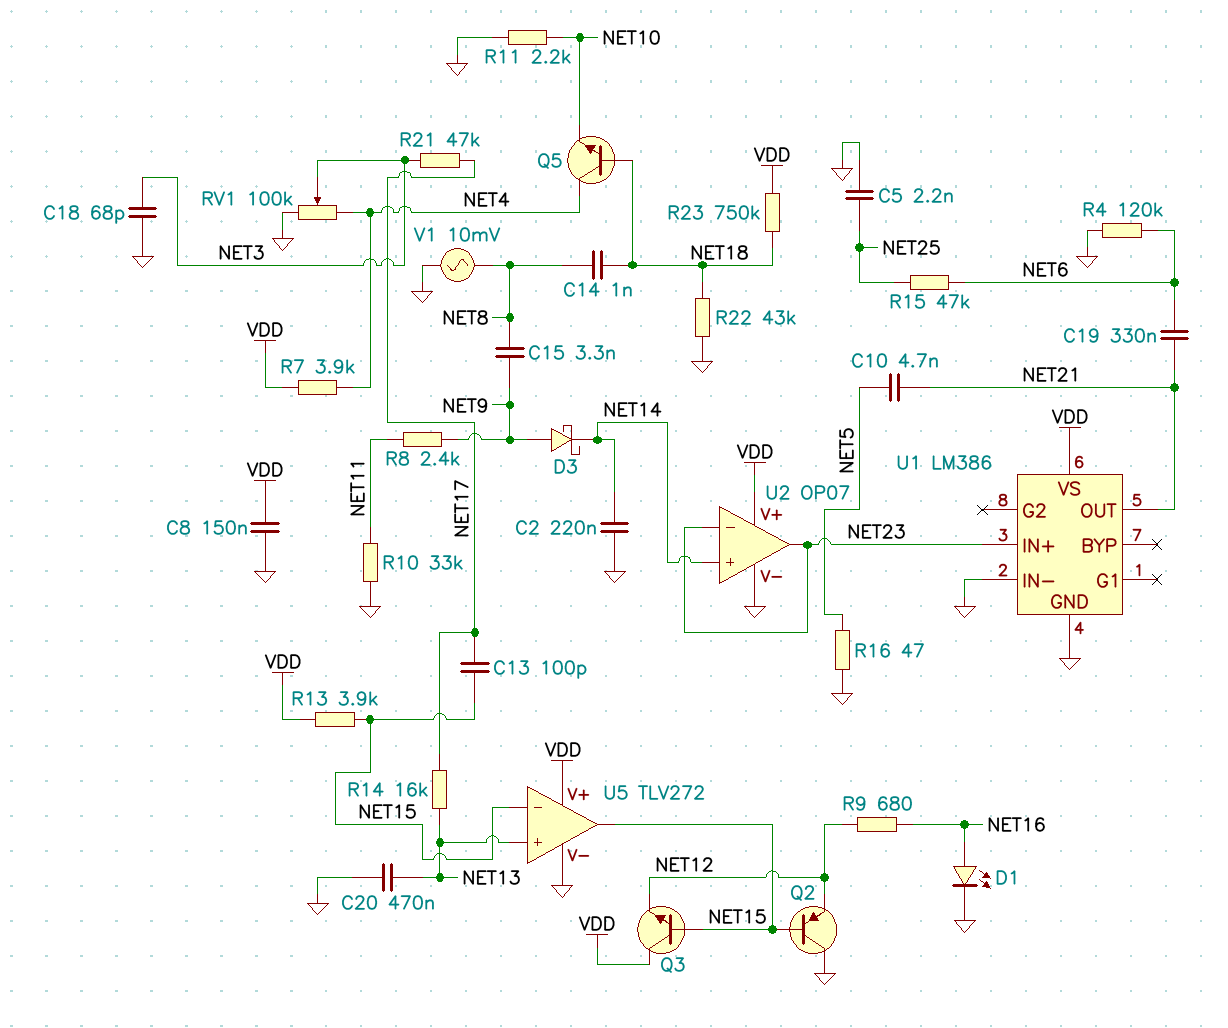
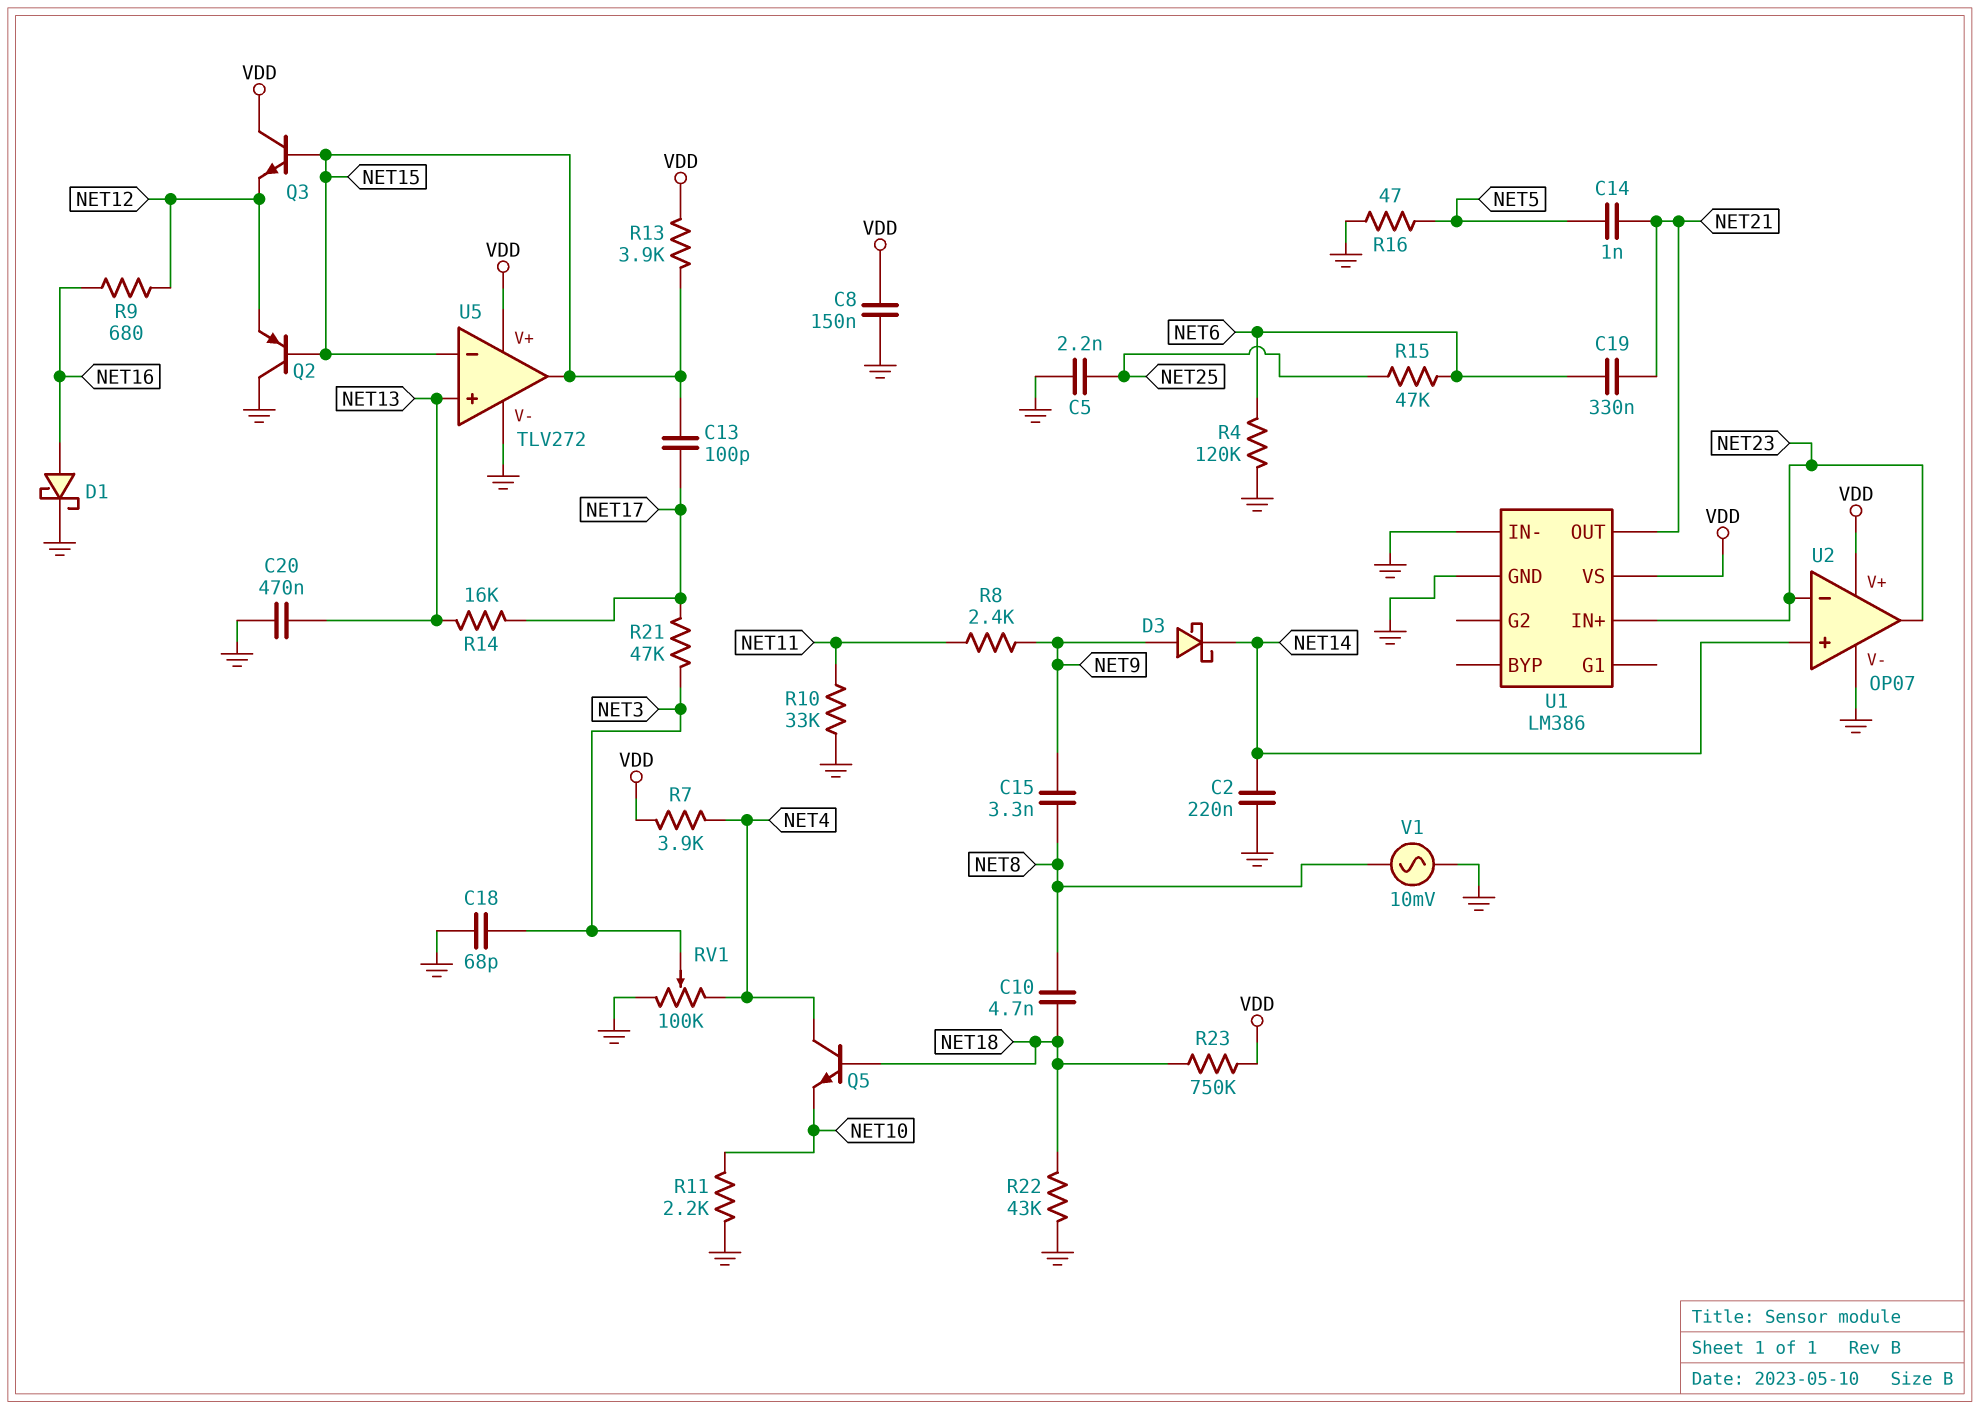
C10: 4.7nF (NET5, NET21) -> 4.7nF (NET8, NET18)
C14: 1nF (NET8, NET18) -> 1nF (NET5, NET21)
D1: LED (A NET16, K GND) -> schottky (A NET16, K GND)

